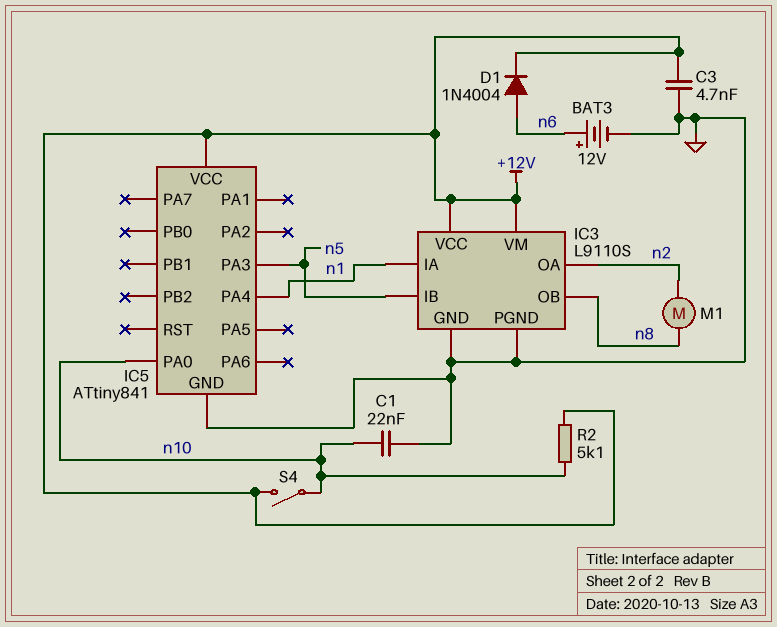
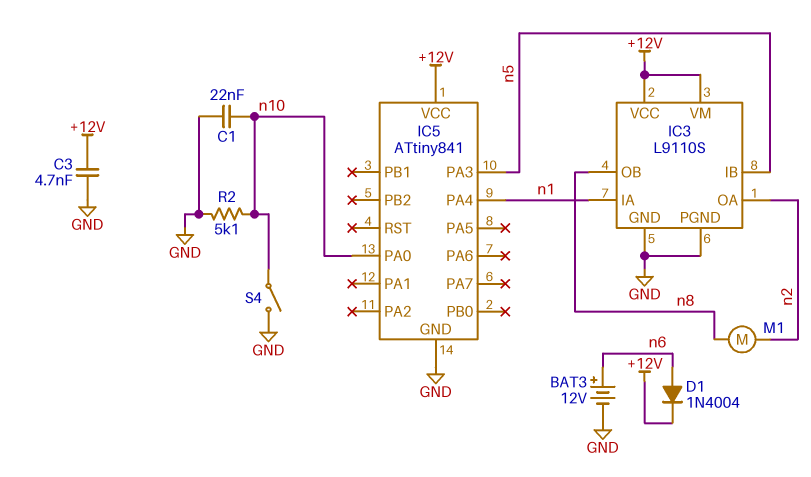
R2: 5.1k (+12V, n10) -> 5.1k (GND, n10)
S4: switch (+12V, n10) -> switch (GND, n10)

